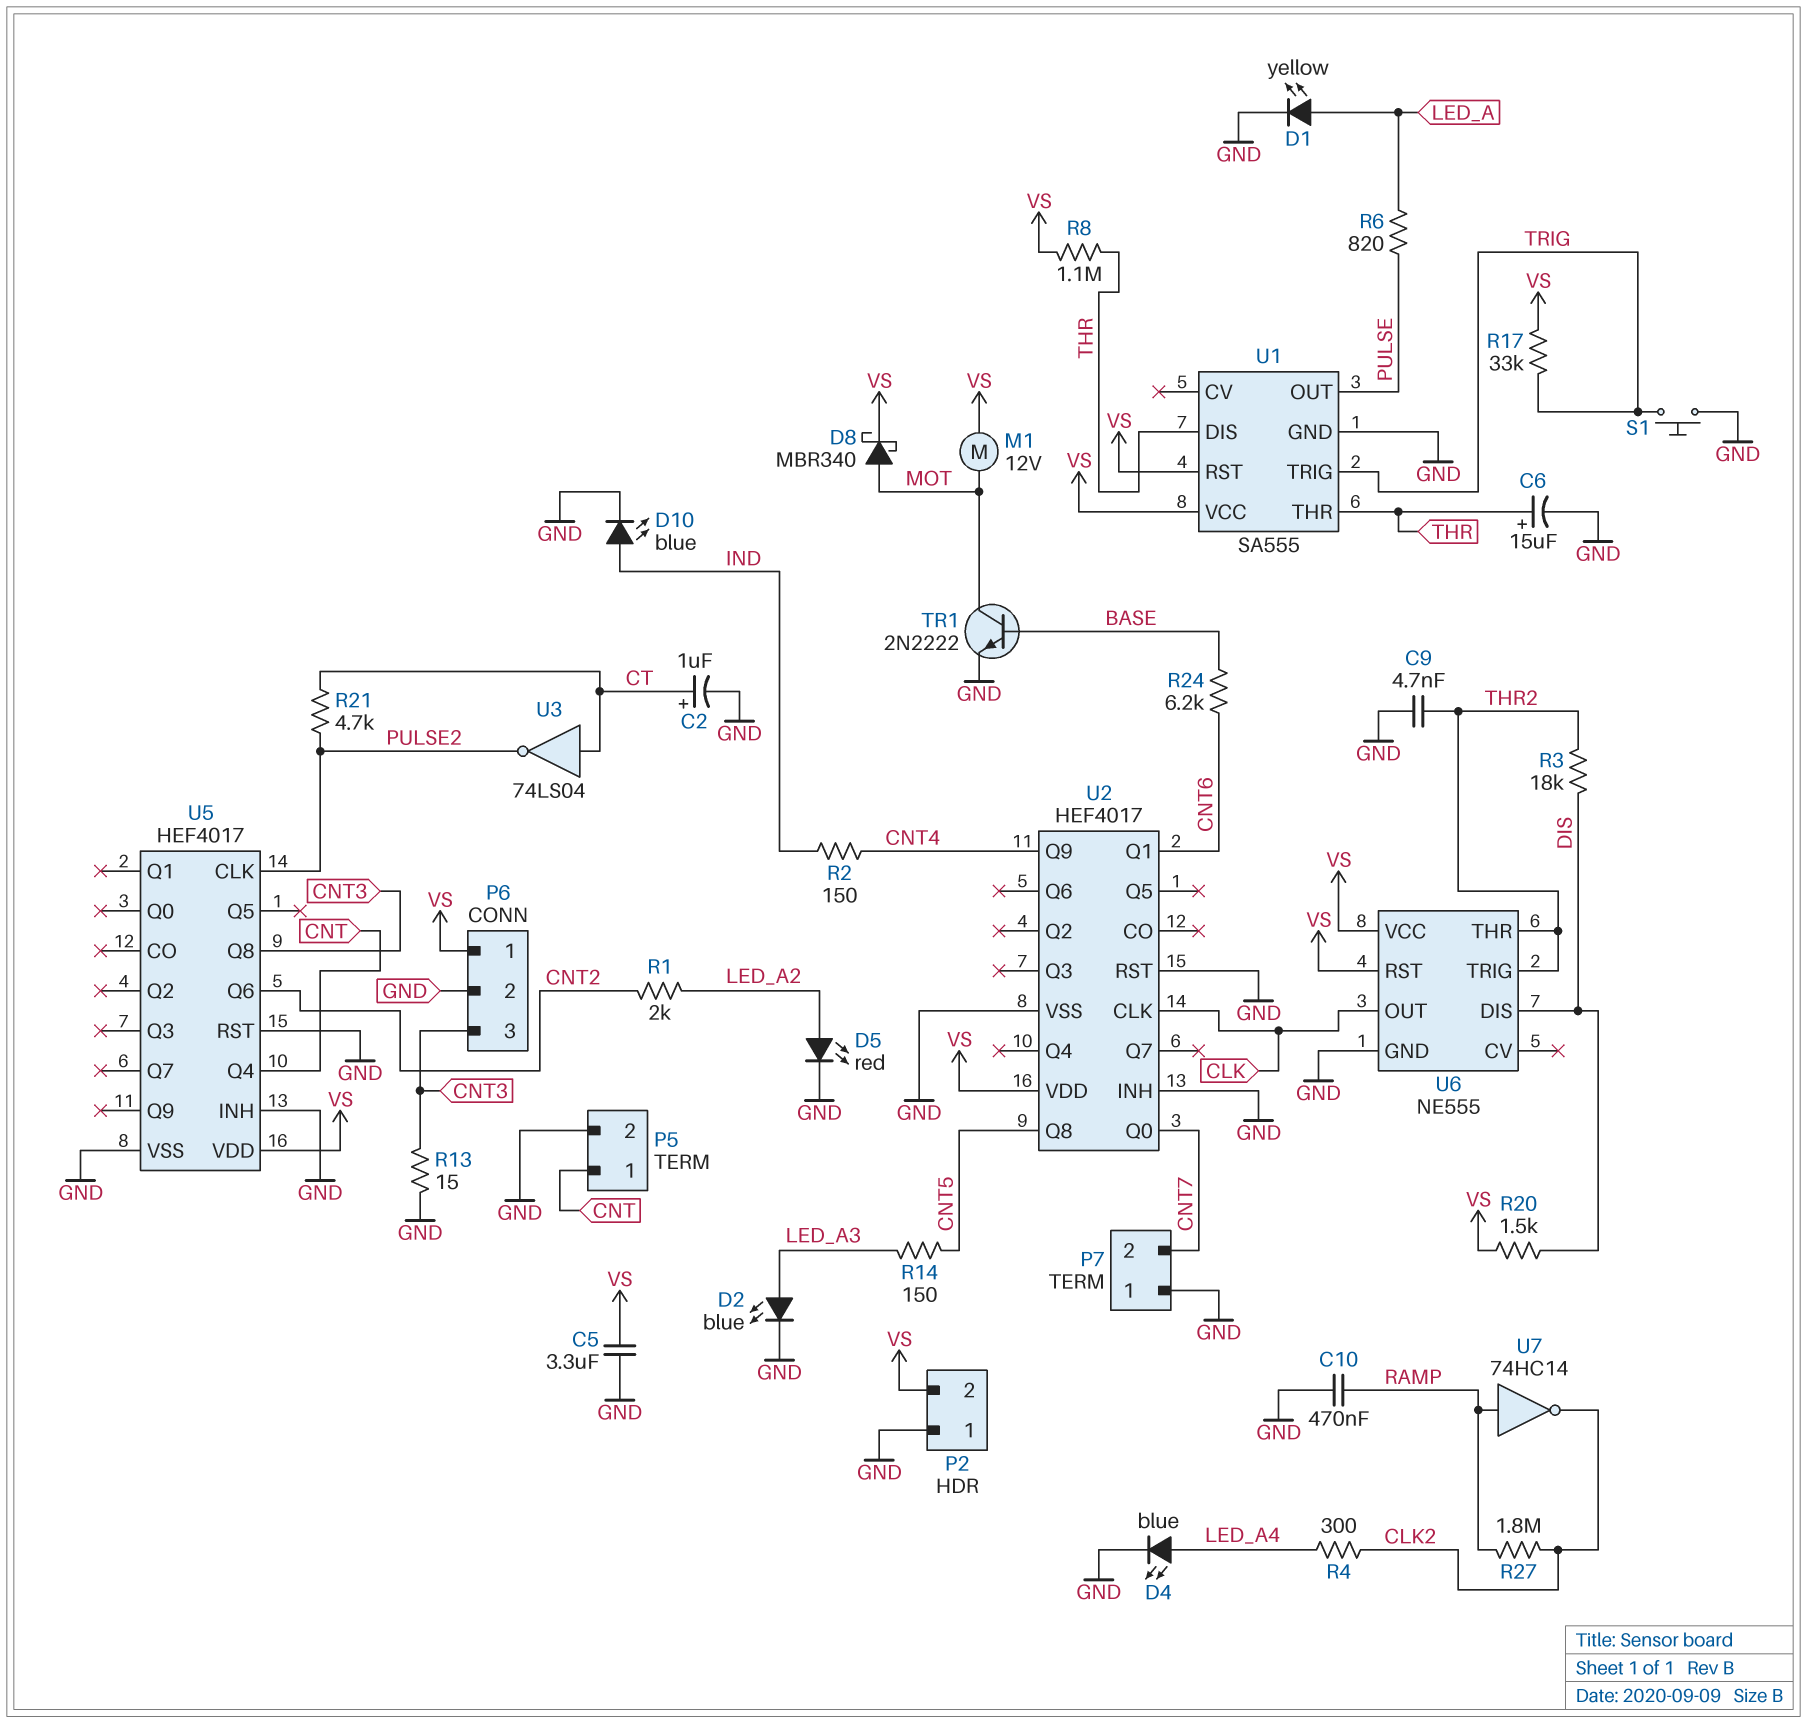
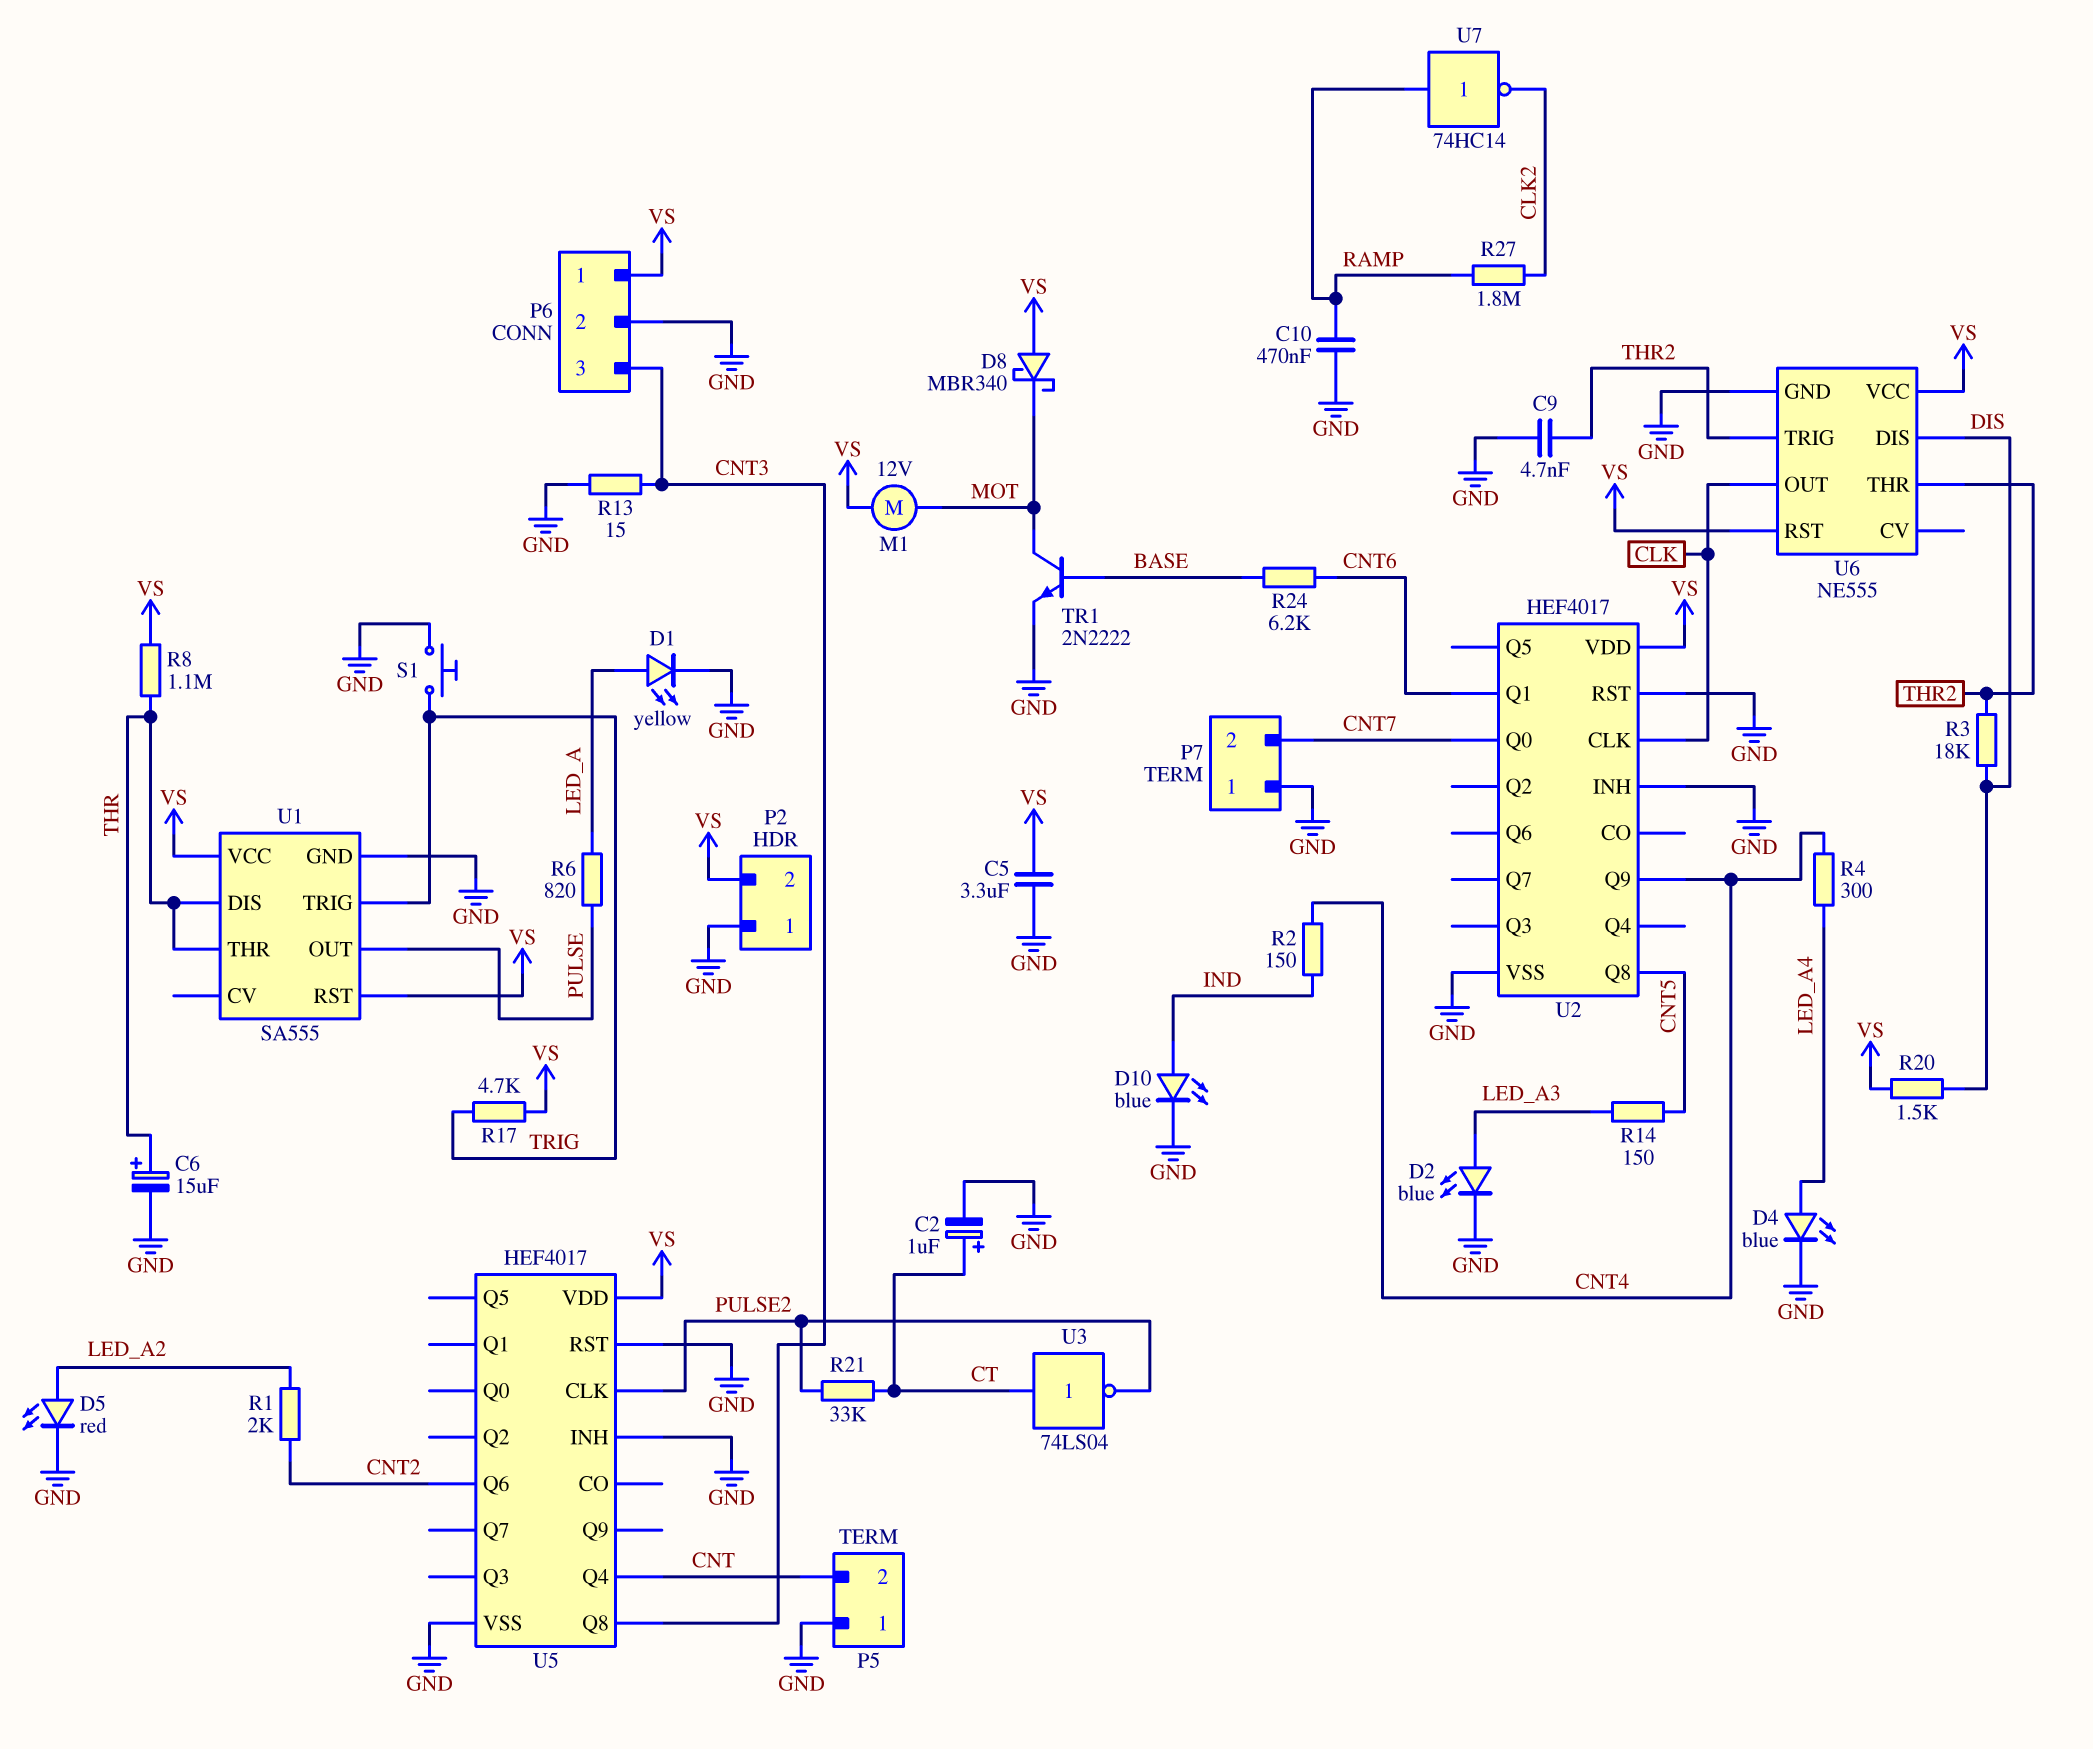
D8: schottky MBR340 (A MOT, K VS) -> schottky MBR340 (A VS, K MOT)
P5 pin 1: CNT -> GND
P5 pin 2: GND -> CNT
R4: 300 (CLK2, LED_A4) -> 300 (CNT4, LED_A4)
R17: 33k (TRIG, VS) -> 4.7k (TRIG, VS)
R21: 4.7k (CT, PULSE2) -> 33k (CT, PULSE2)

